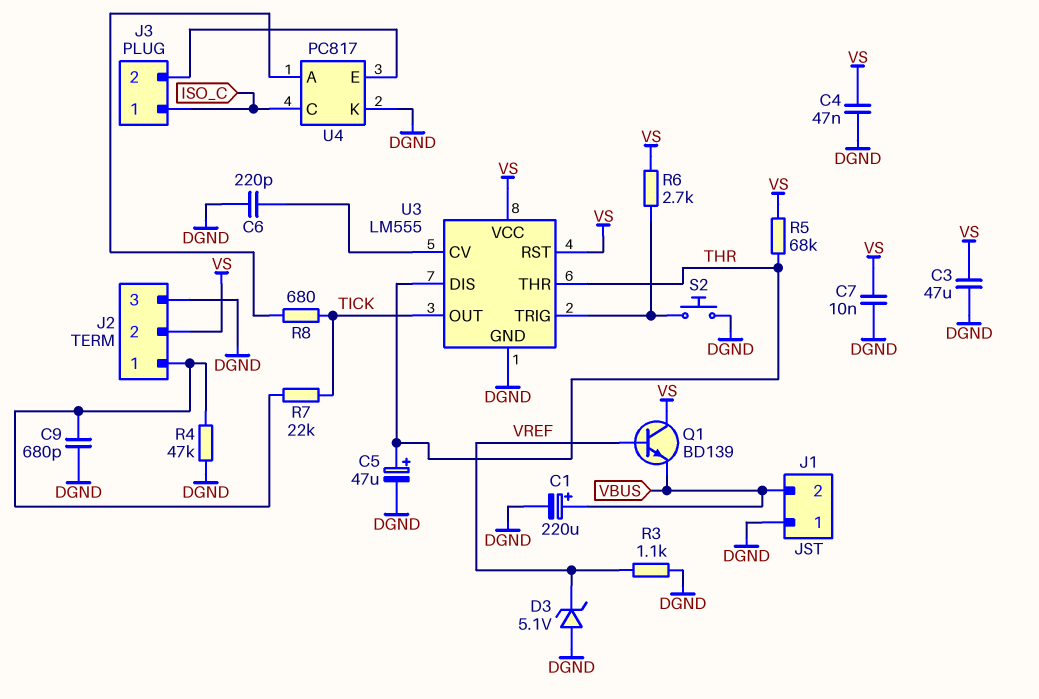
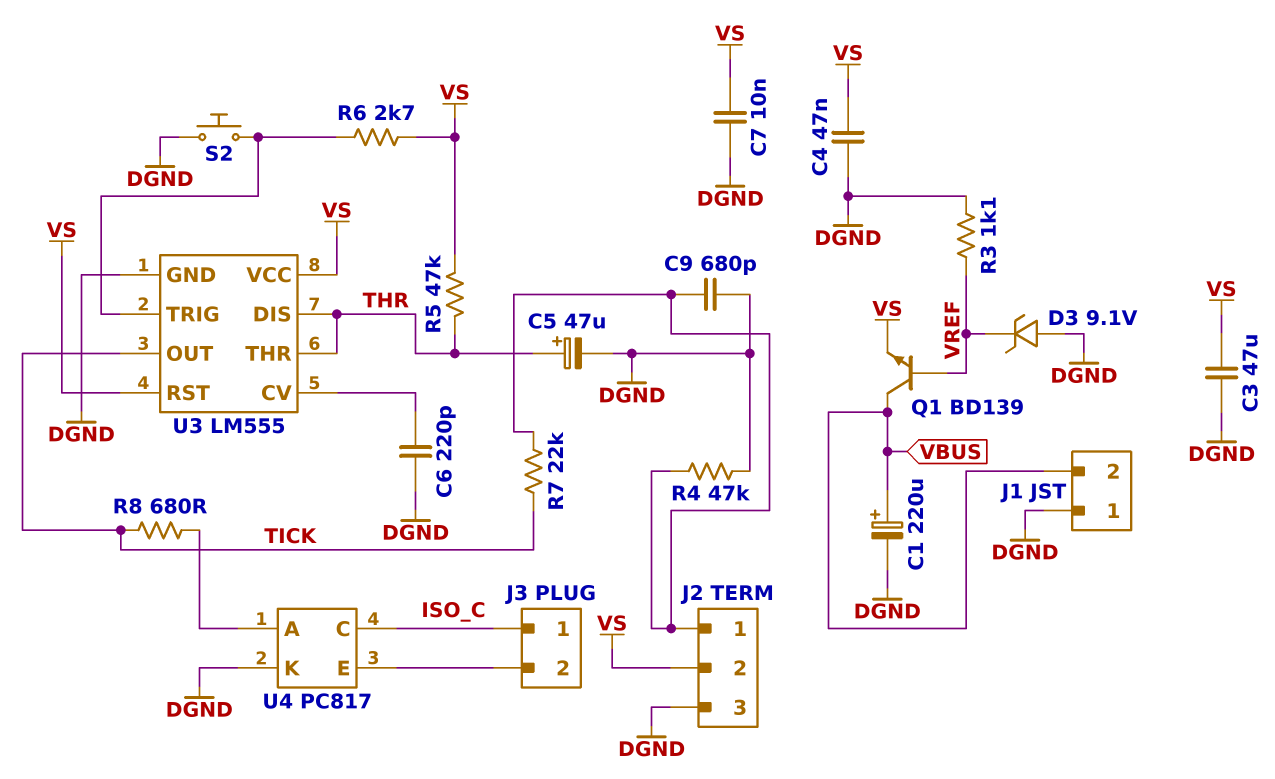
D3: zener 5.1V (A DGND, K VREF) -> zener 9.1V (A DGND, K VREF)
Q1: NPN BD139 (B VREF, C VS, E VBUS) -> NPN BD139 (B VREF, C VBUS, E VS)
R5: 68k (THR, VS) -> 47k (THR, VS)

